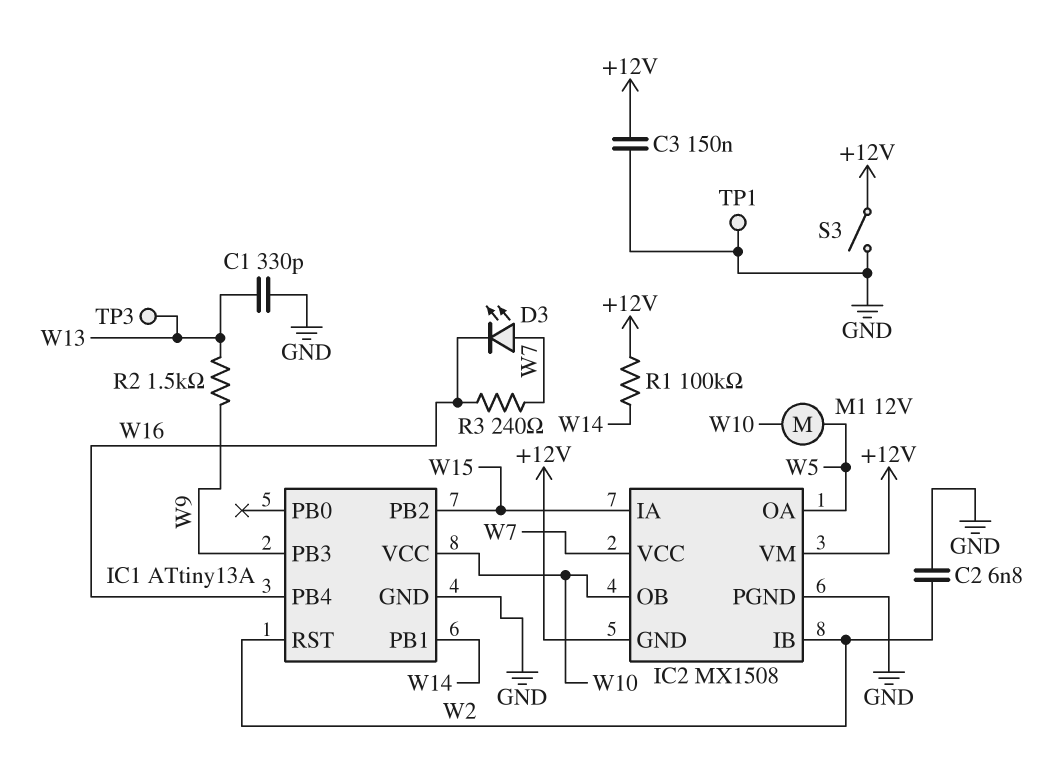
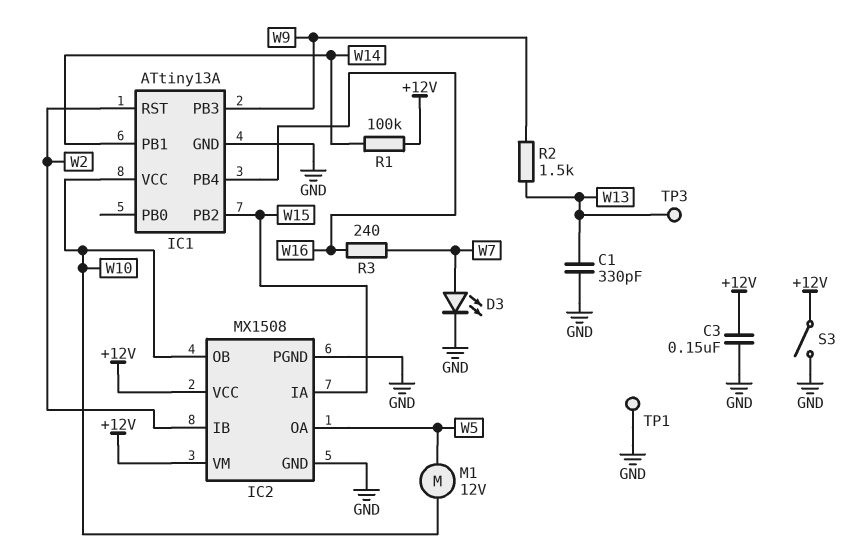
C2: 6.8nF (GND, W2) -> none
D3: LED (A W7, K W16) -> LED (A W7, K GND)
IC2 pin GND: +12V -> GND
IC2 pin VCC: W7 -> +12V

